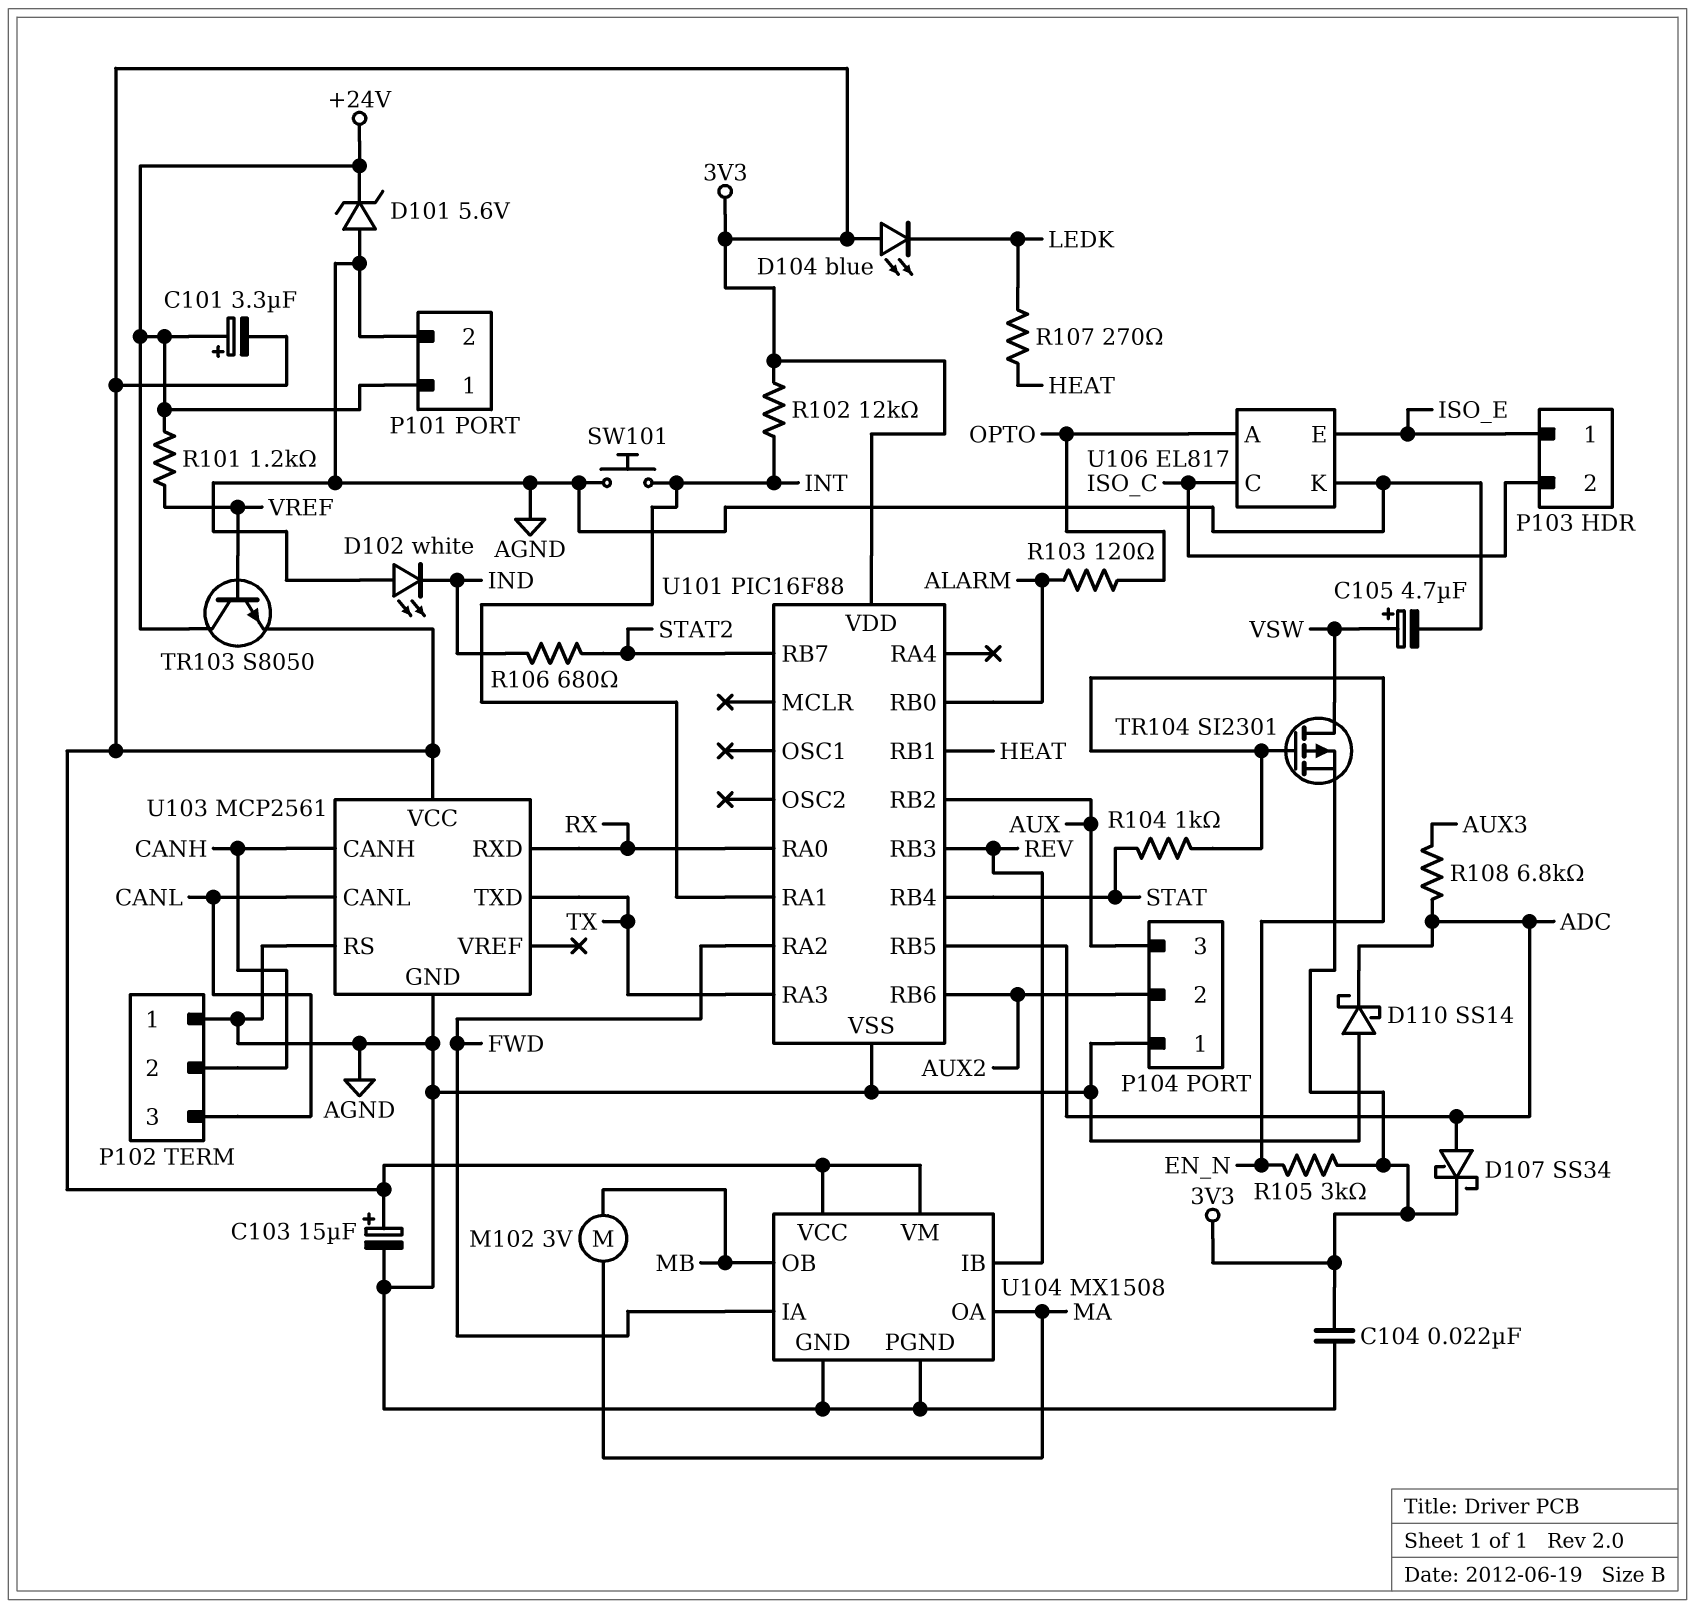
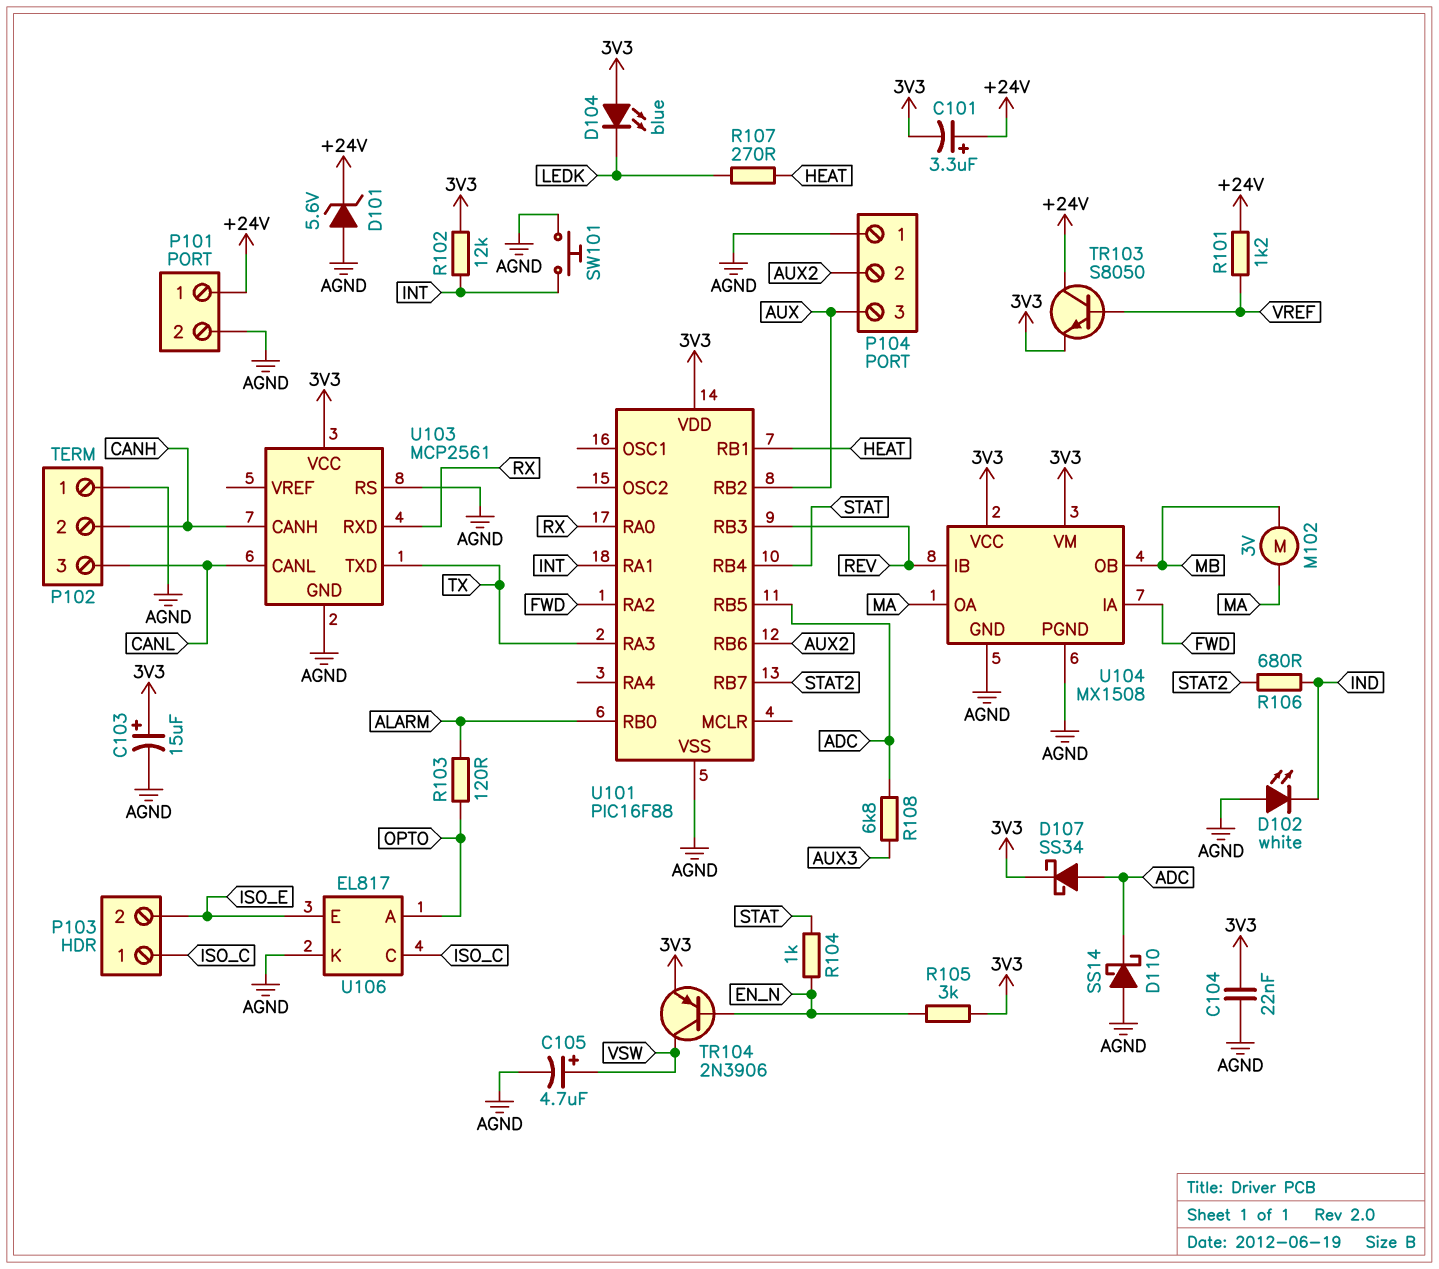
P103 pin 1: ISO_E -> ISO_C
P103 pin 2: ISO_C -> ISO_E
TR104: PMOS SI2301 (G EN_N, D VSW, S 3V3) -> PNP 2N3906 (B EN_N, C VSW, E 3V3)

